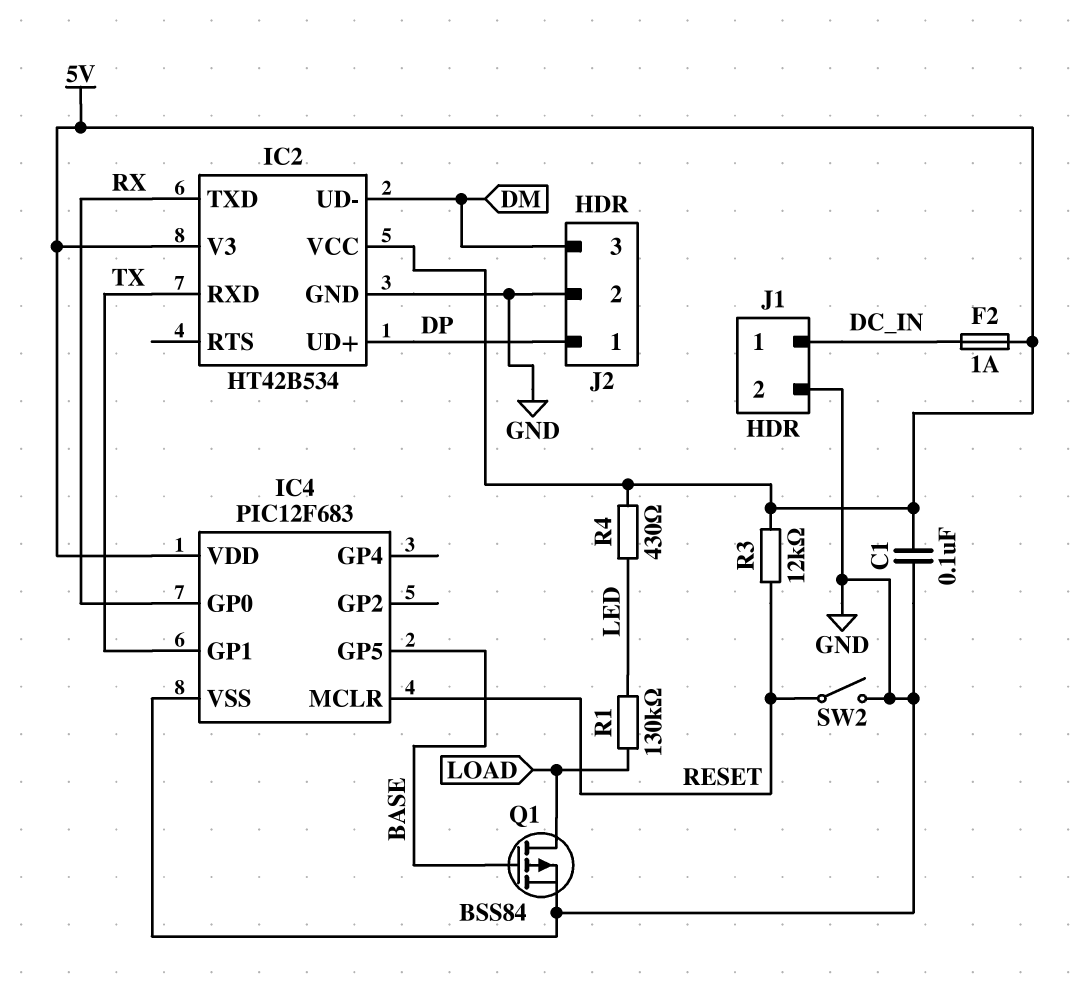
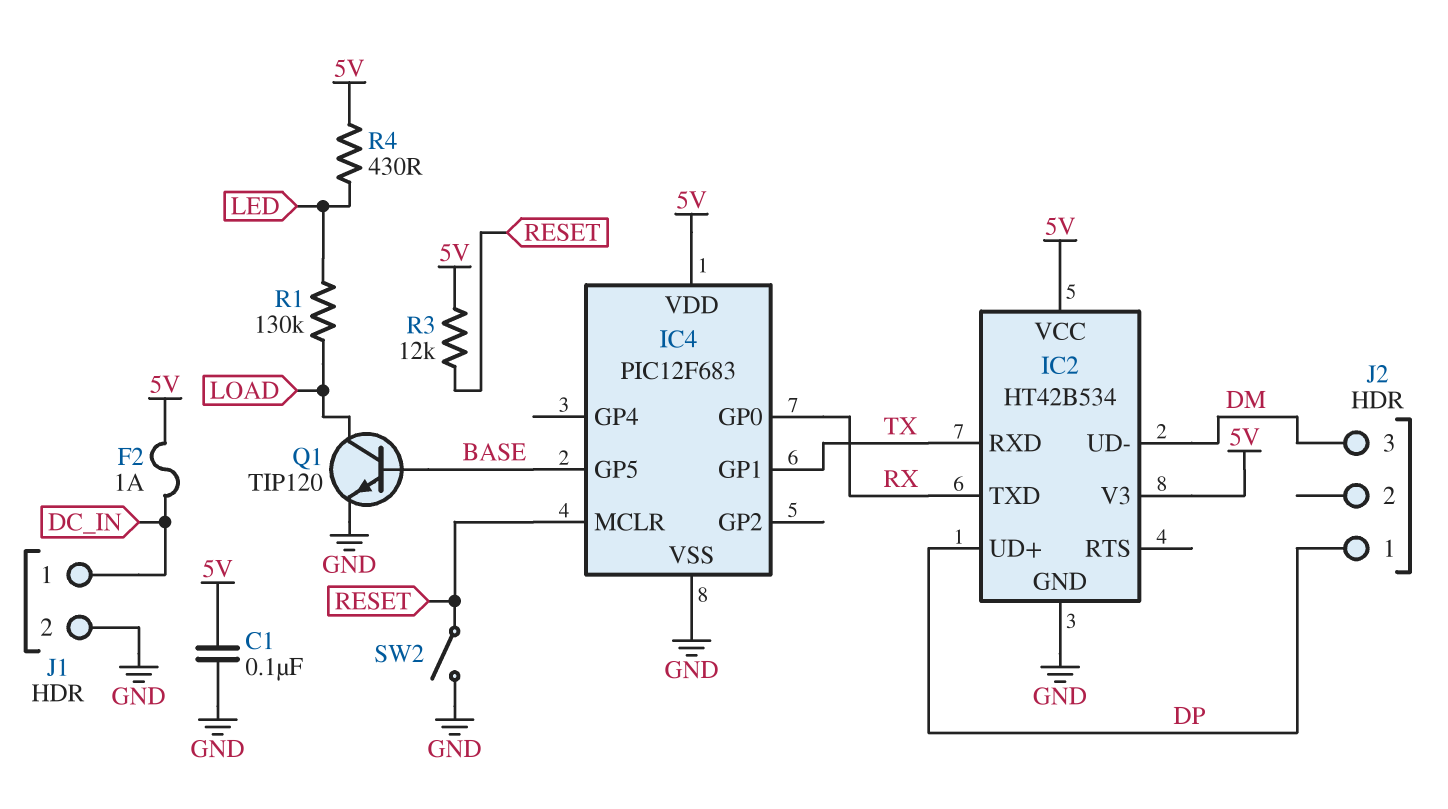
J2 pin 2: GND -> none
Q1: PMOS BSS84 (G BASE, D LOAD, S GND) -> NPN TIP120 (B BASE, C LOAD, E GND)

